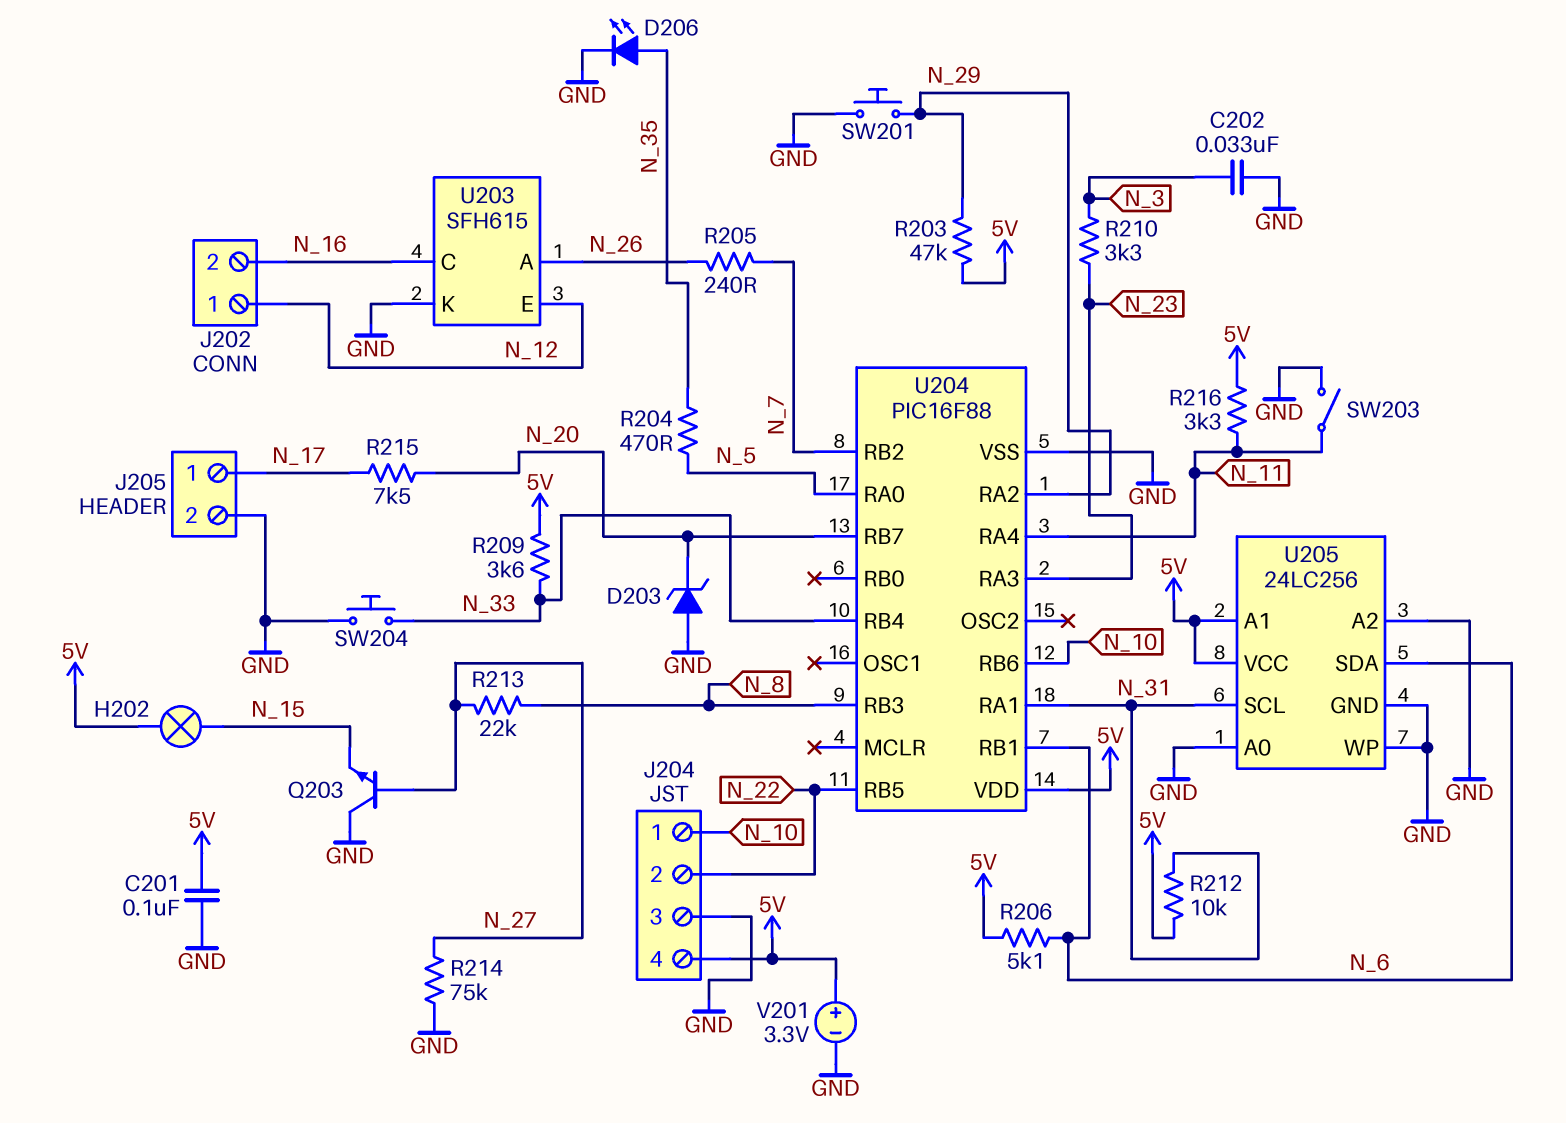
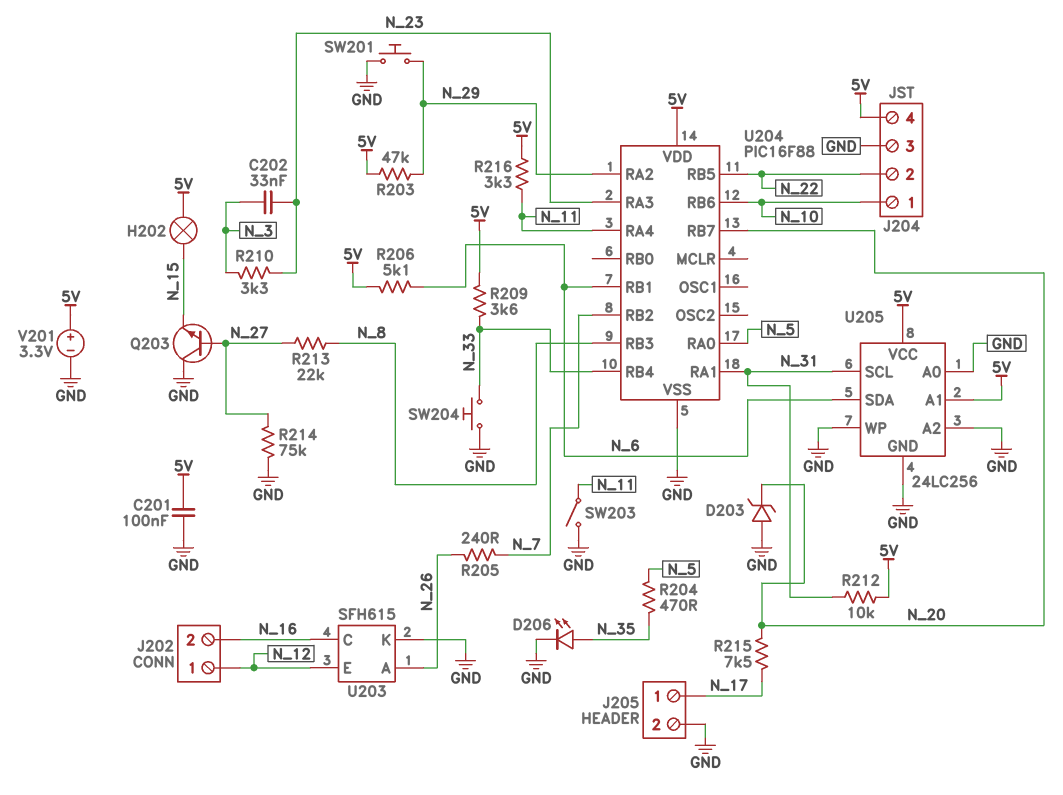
C202: 33nF (GND, N_3) -> 33nF (N_3, N_23)

